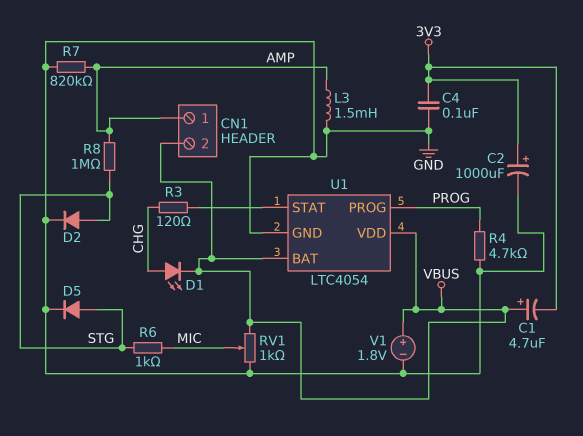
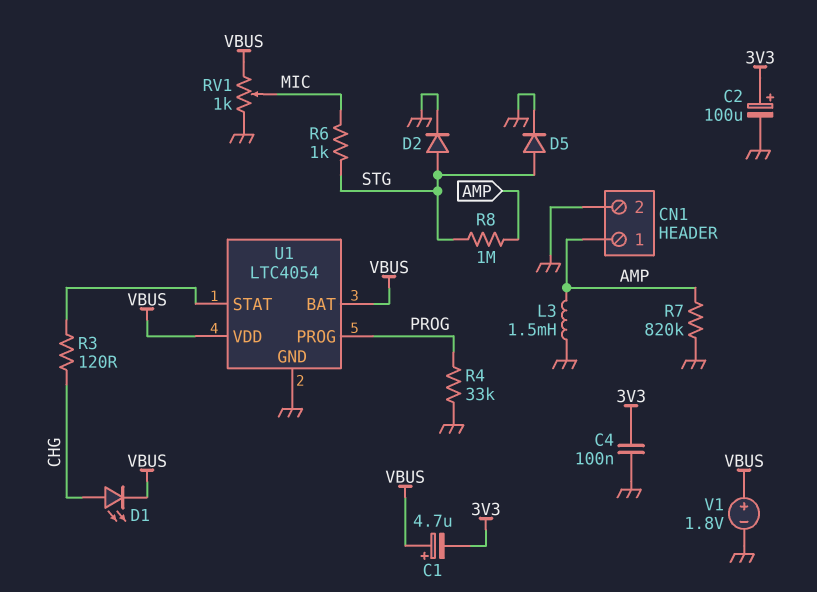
C2: 1000uF (plus 3V3, minus GND) -> 100uF (plus 3V3, minus GND)
CN1 pin 2: VBUS -> GND
R4: 4.7k (GND, PROG) -> 33k (GND, PROG)

